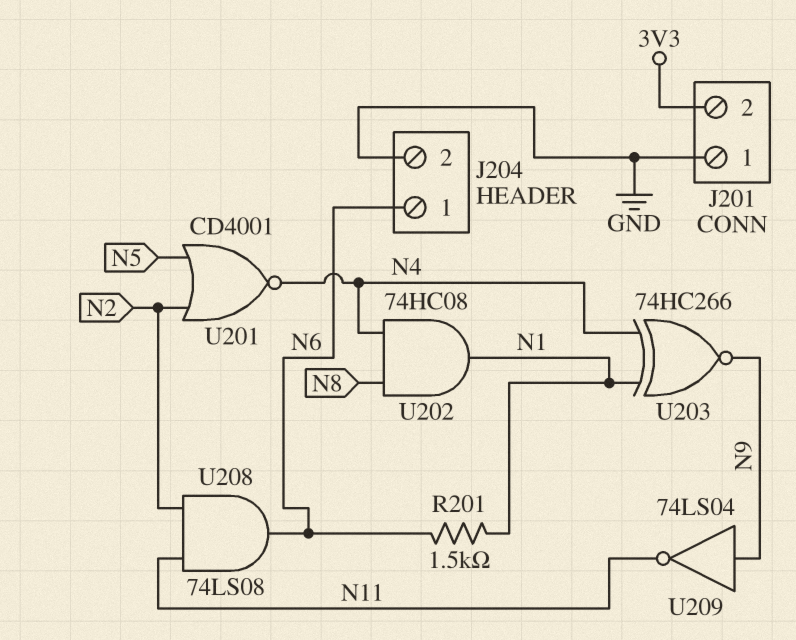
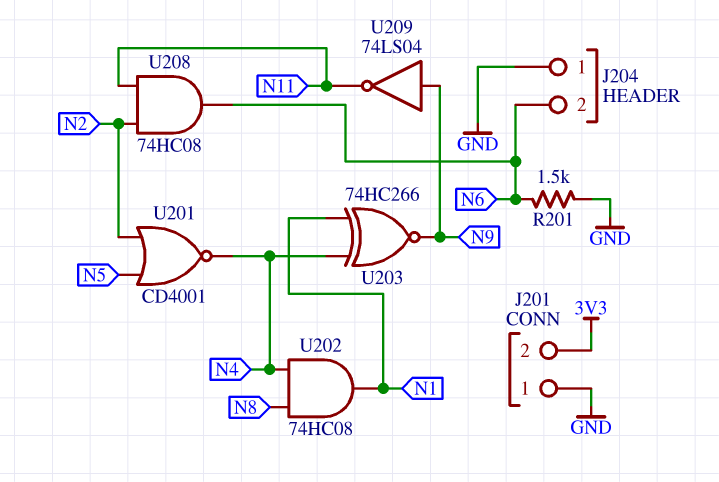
J204 pin 1: N6 -> GND
J204 pin 2: GND -> N6
R201: 1.5k (N1, N6) -> 1.5k (GND, N6)
U208: AND 74LS08 (in N2, in N11, out N6) -> AND 74HC08 (in N2, in N11, out N6)

